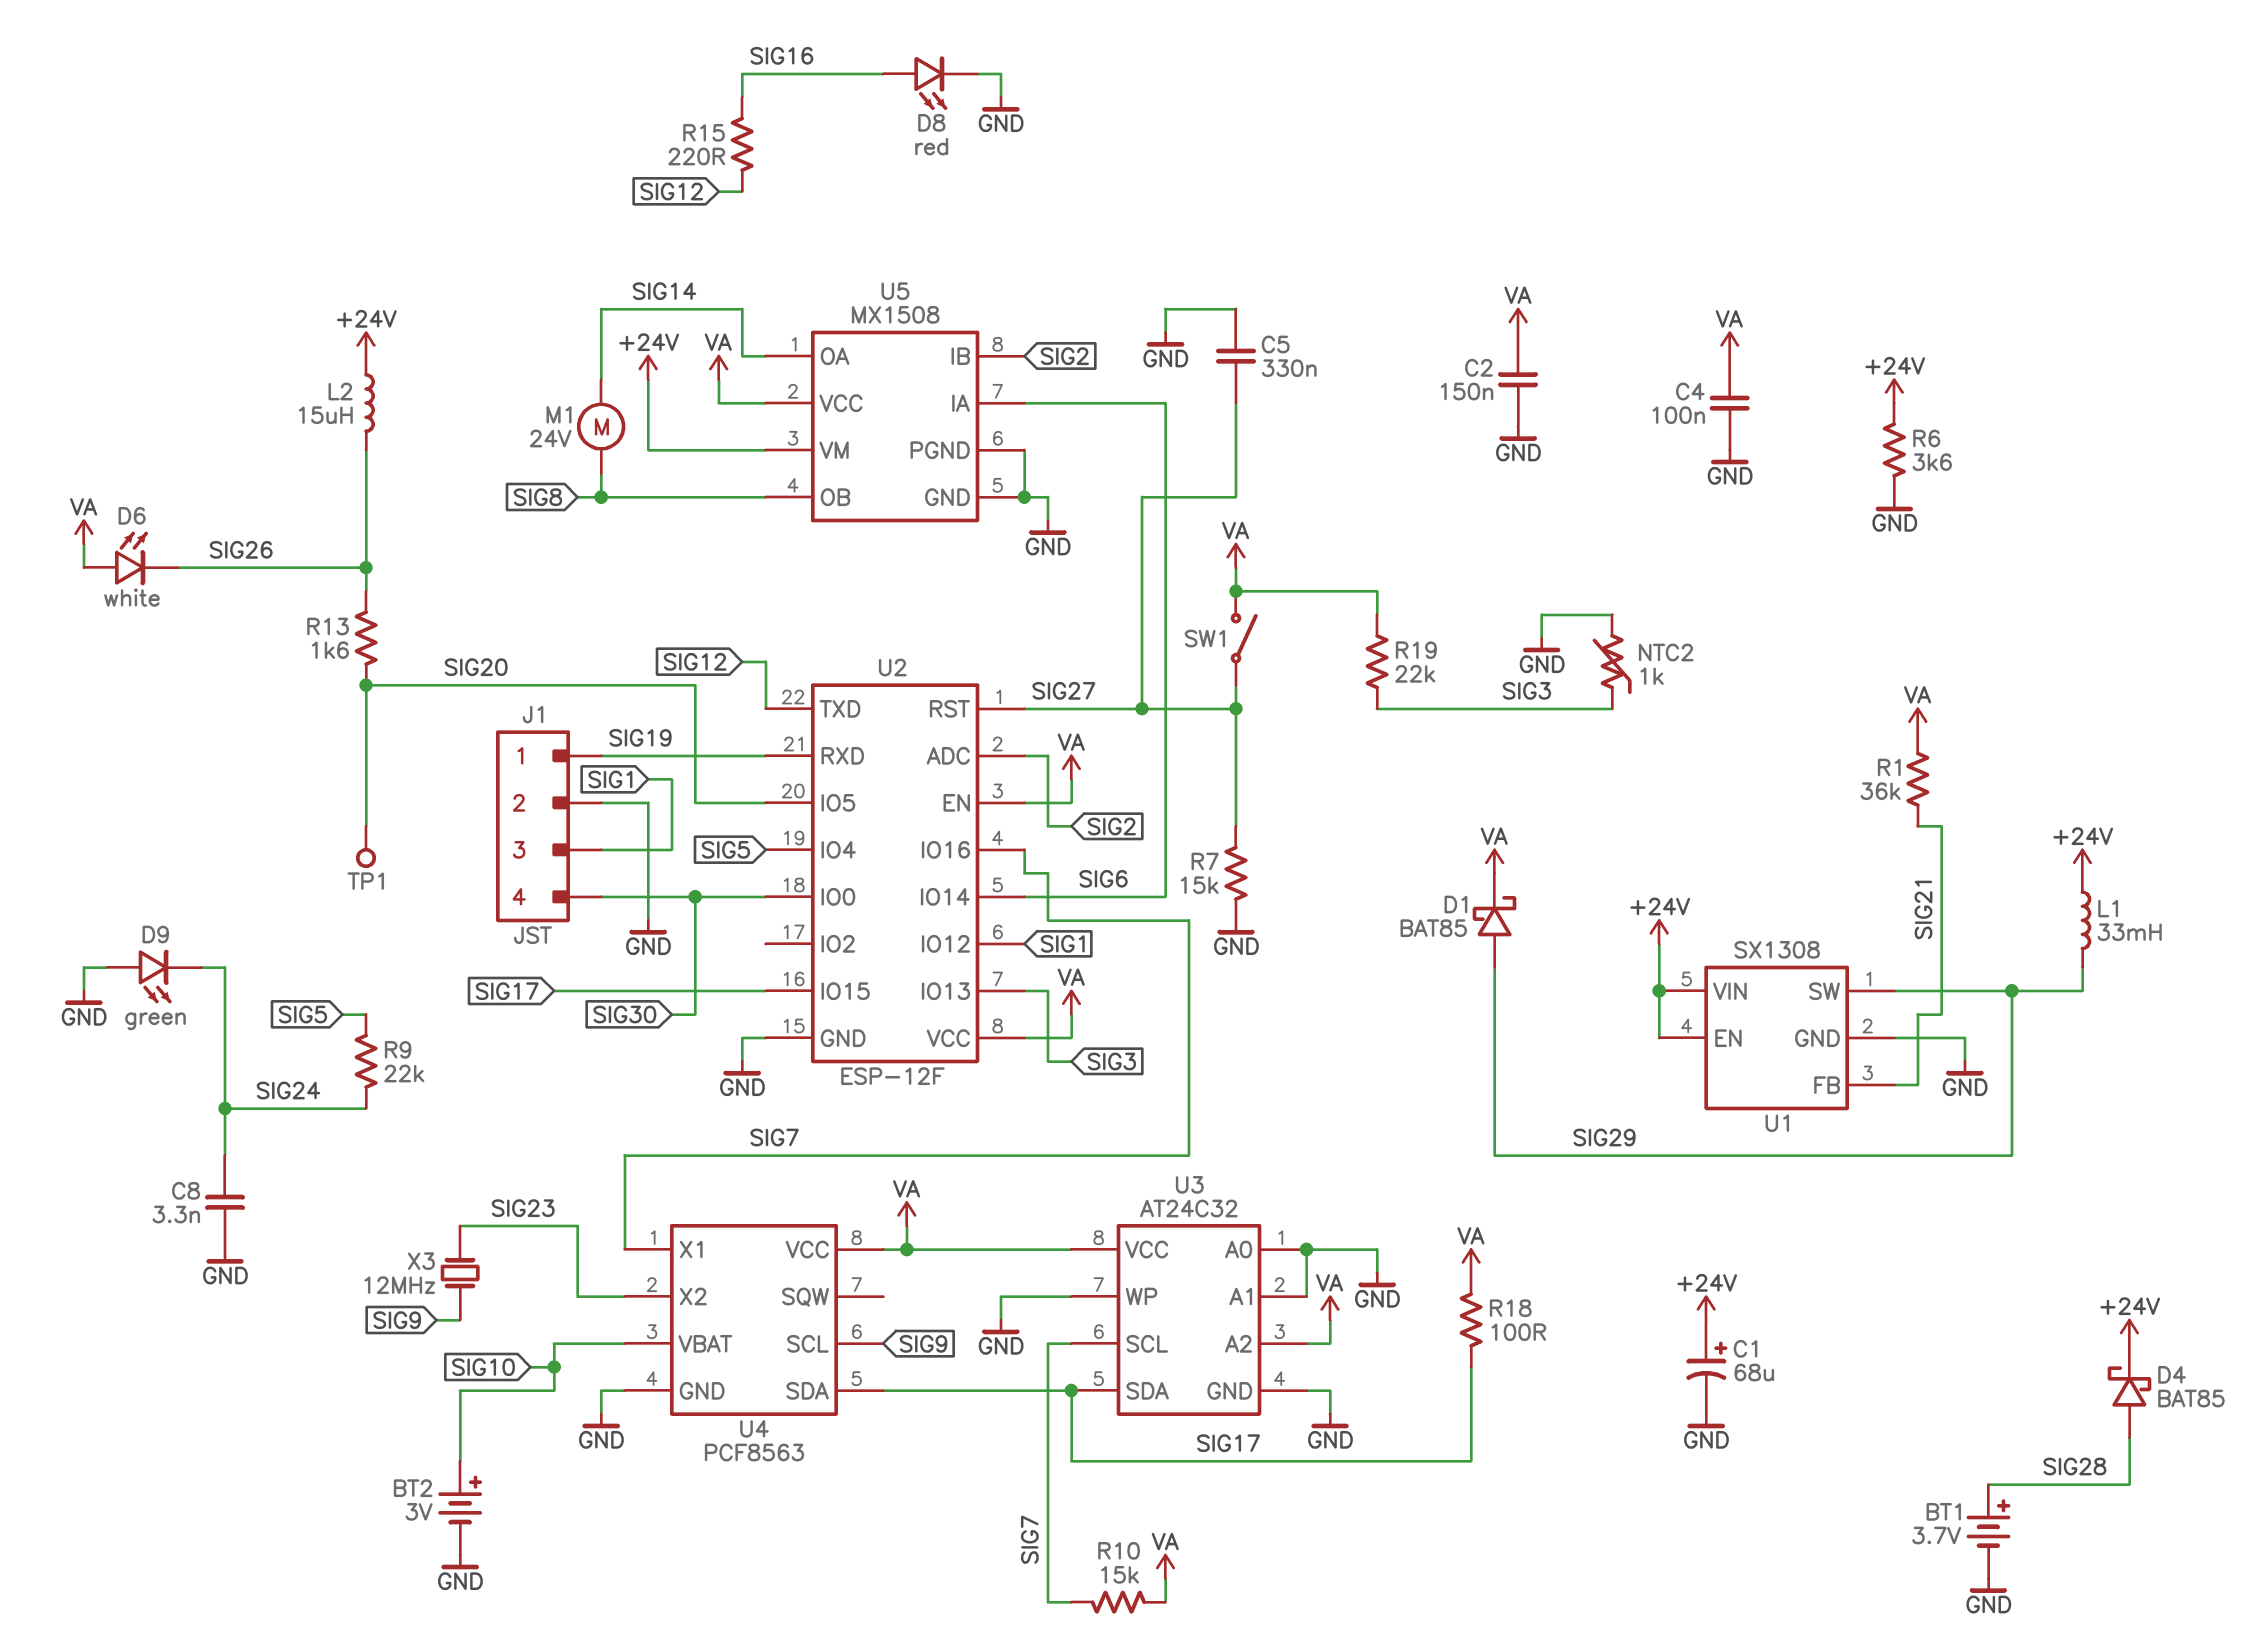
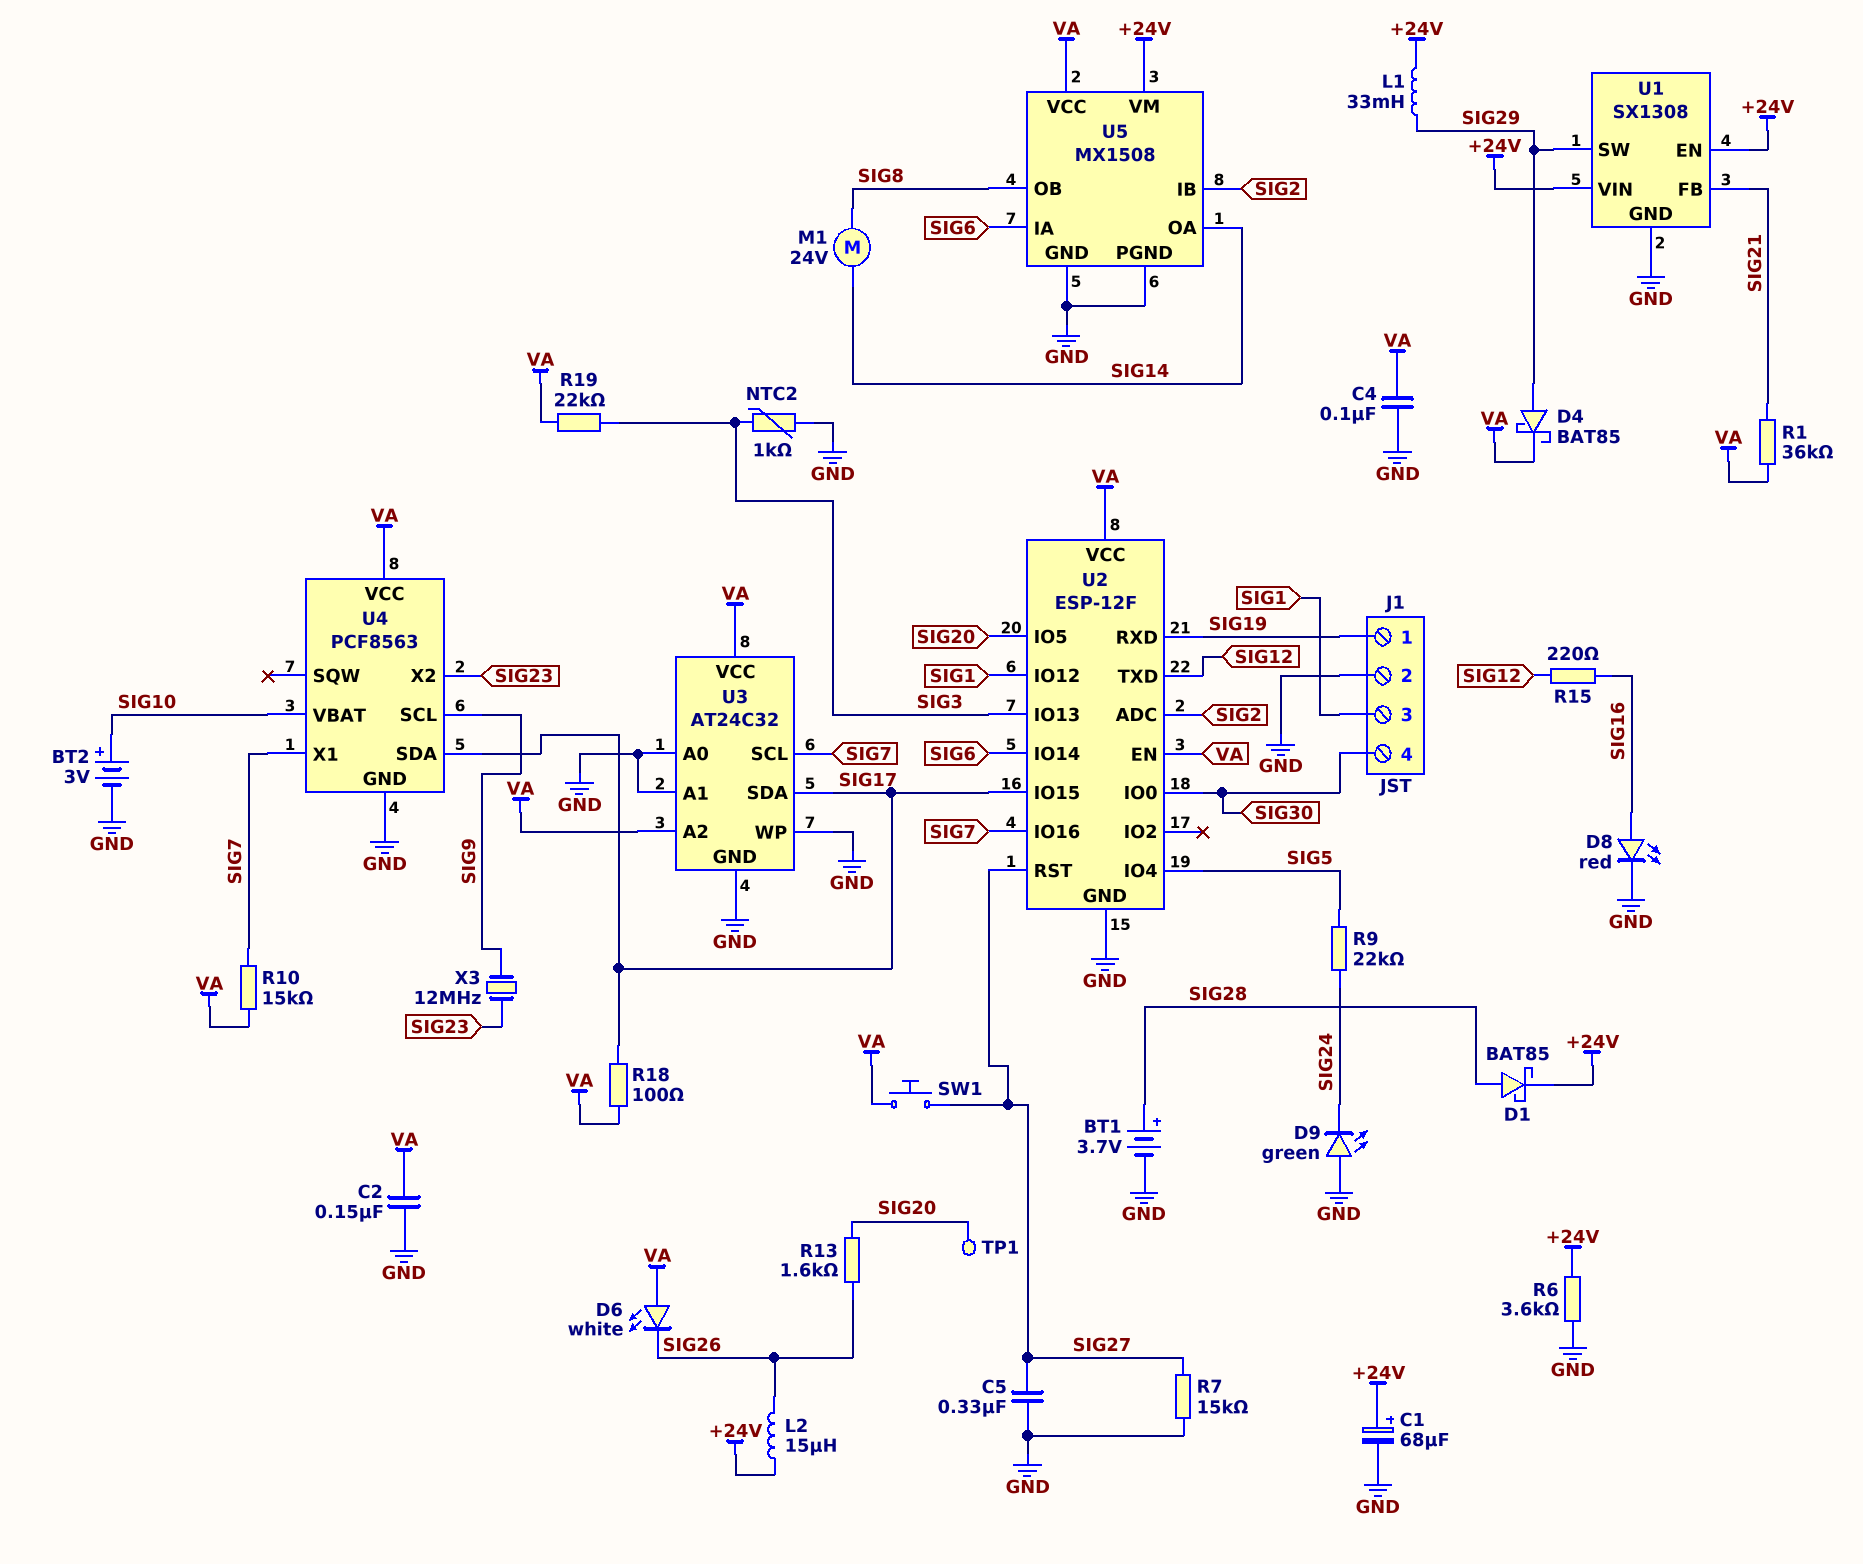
C8: 3.3nF (GND, SIG24) -> none
D1: schottky BAT85 (A SIG29, K VA) -> schottky BAT85 (A SIG28, K +24V)
D4: schottky BAT85 (A SIG28, K +24V) -> schottky BAT85 (A SIG29, K VA)
SW1: switch (SIG27, VA) -> button (SIG27, VA)

